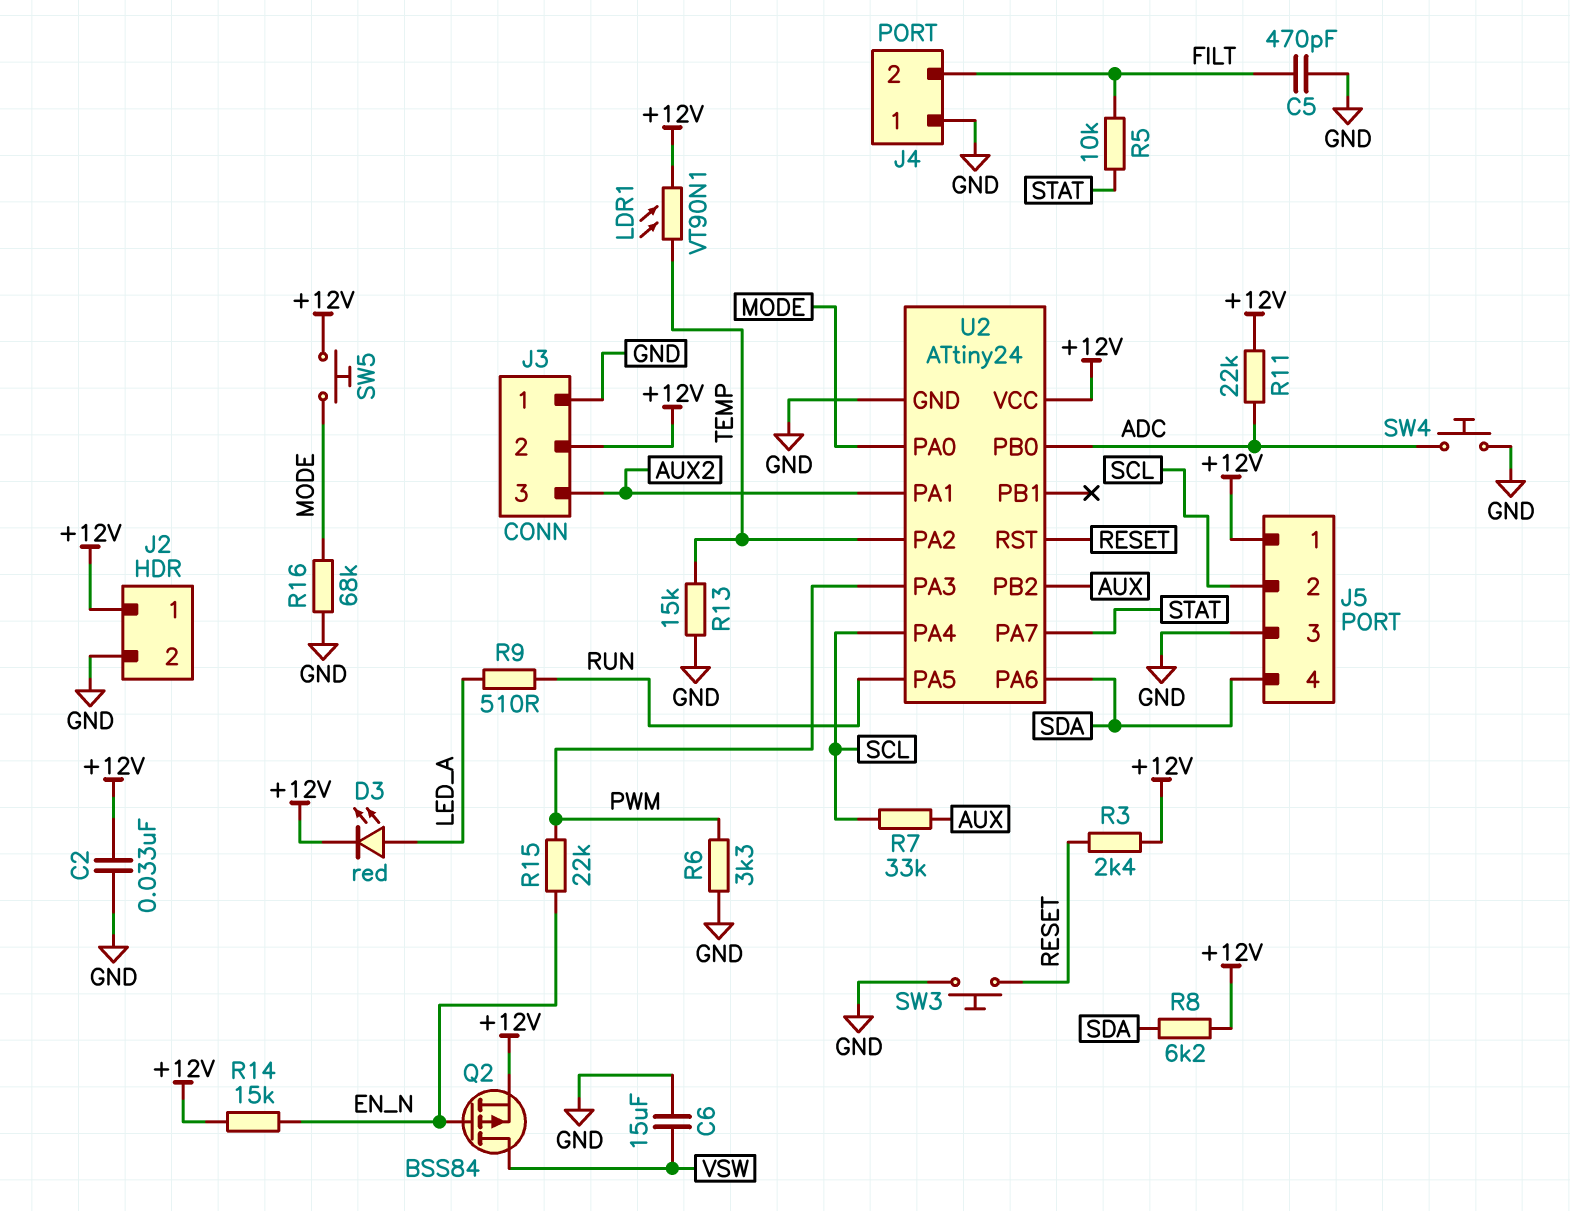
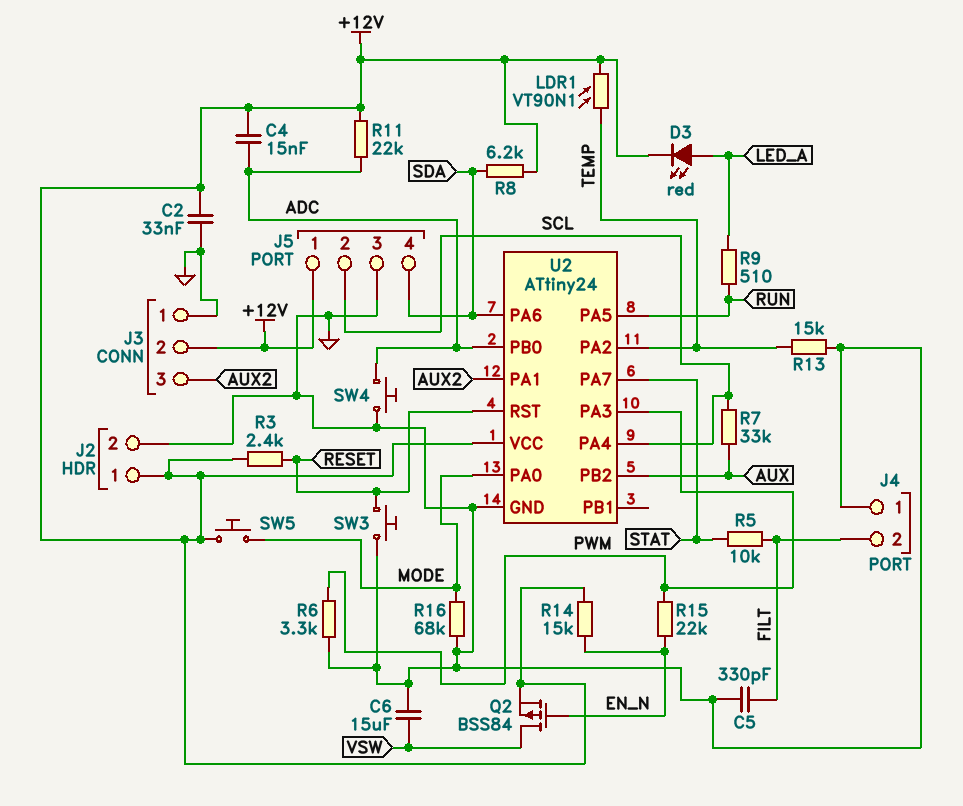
C4: none -> 15nF (+12V, ADC)
C5: 470pF (FILT, GND) -> 330pF (FILT, GND)

